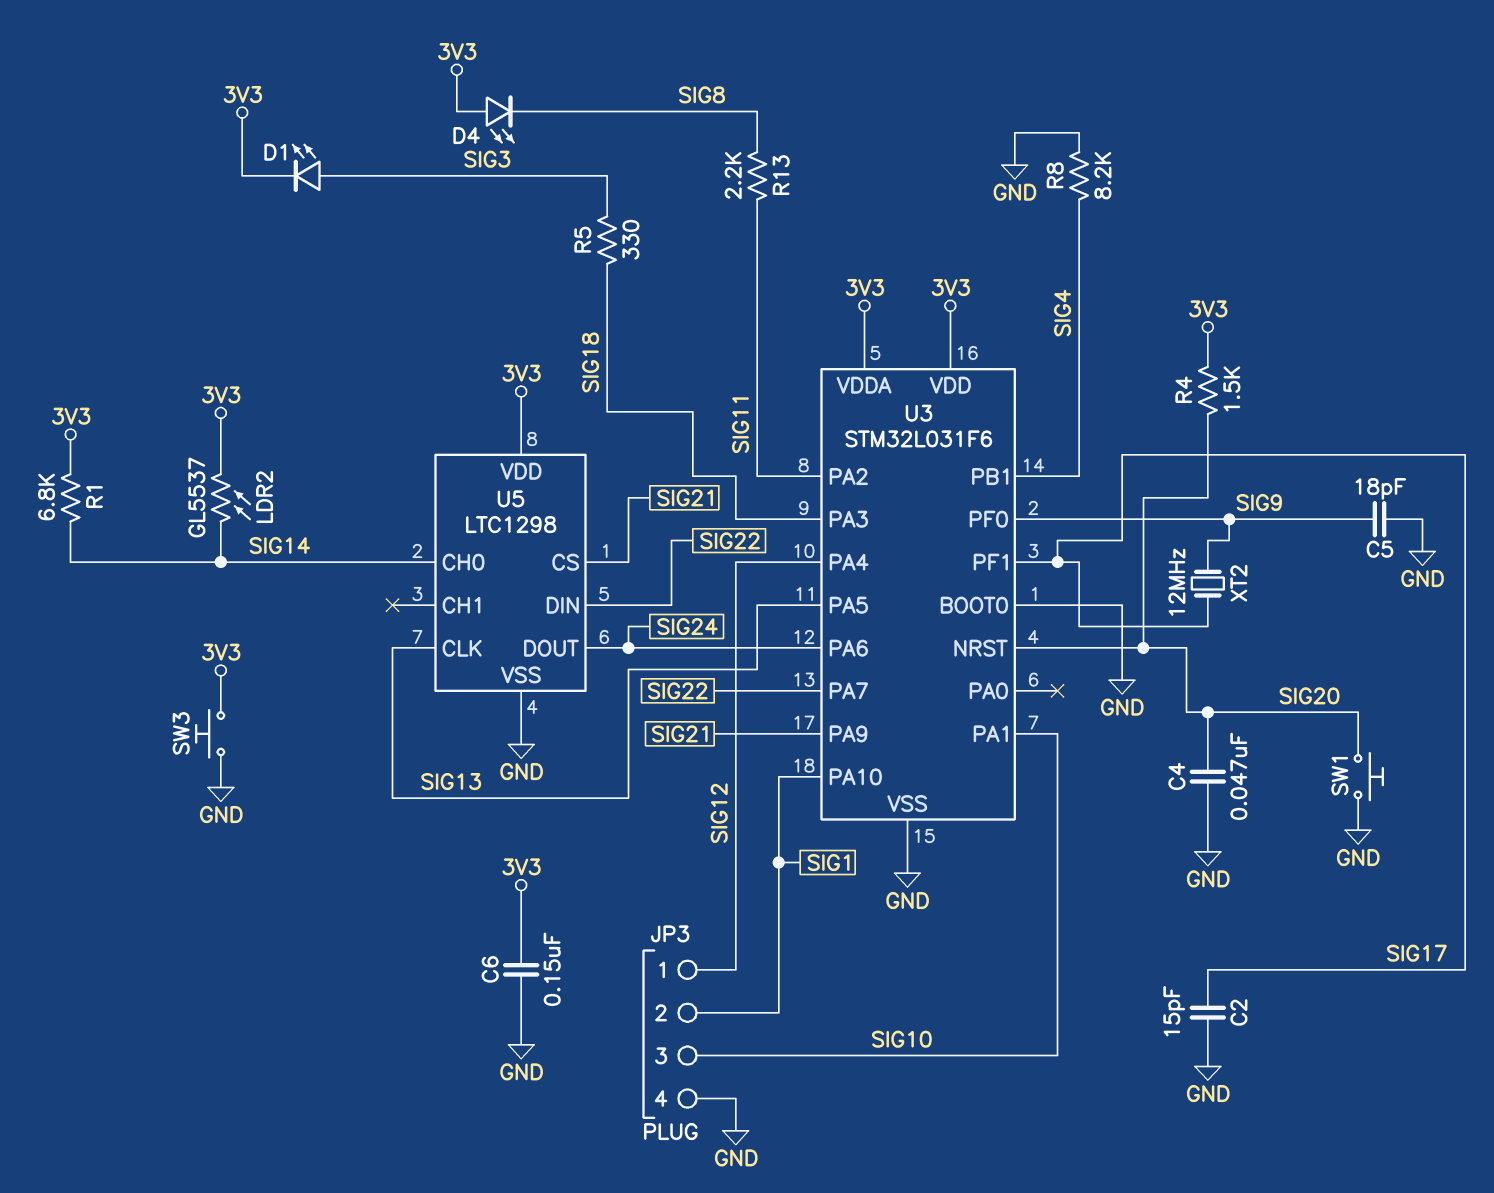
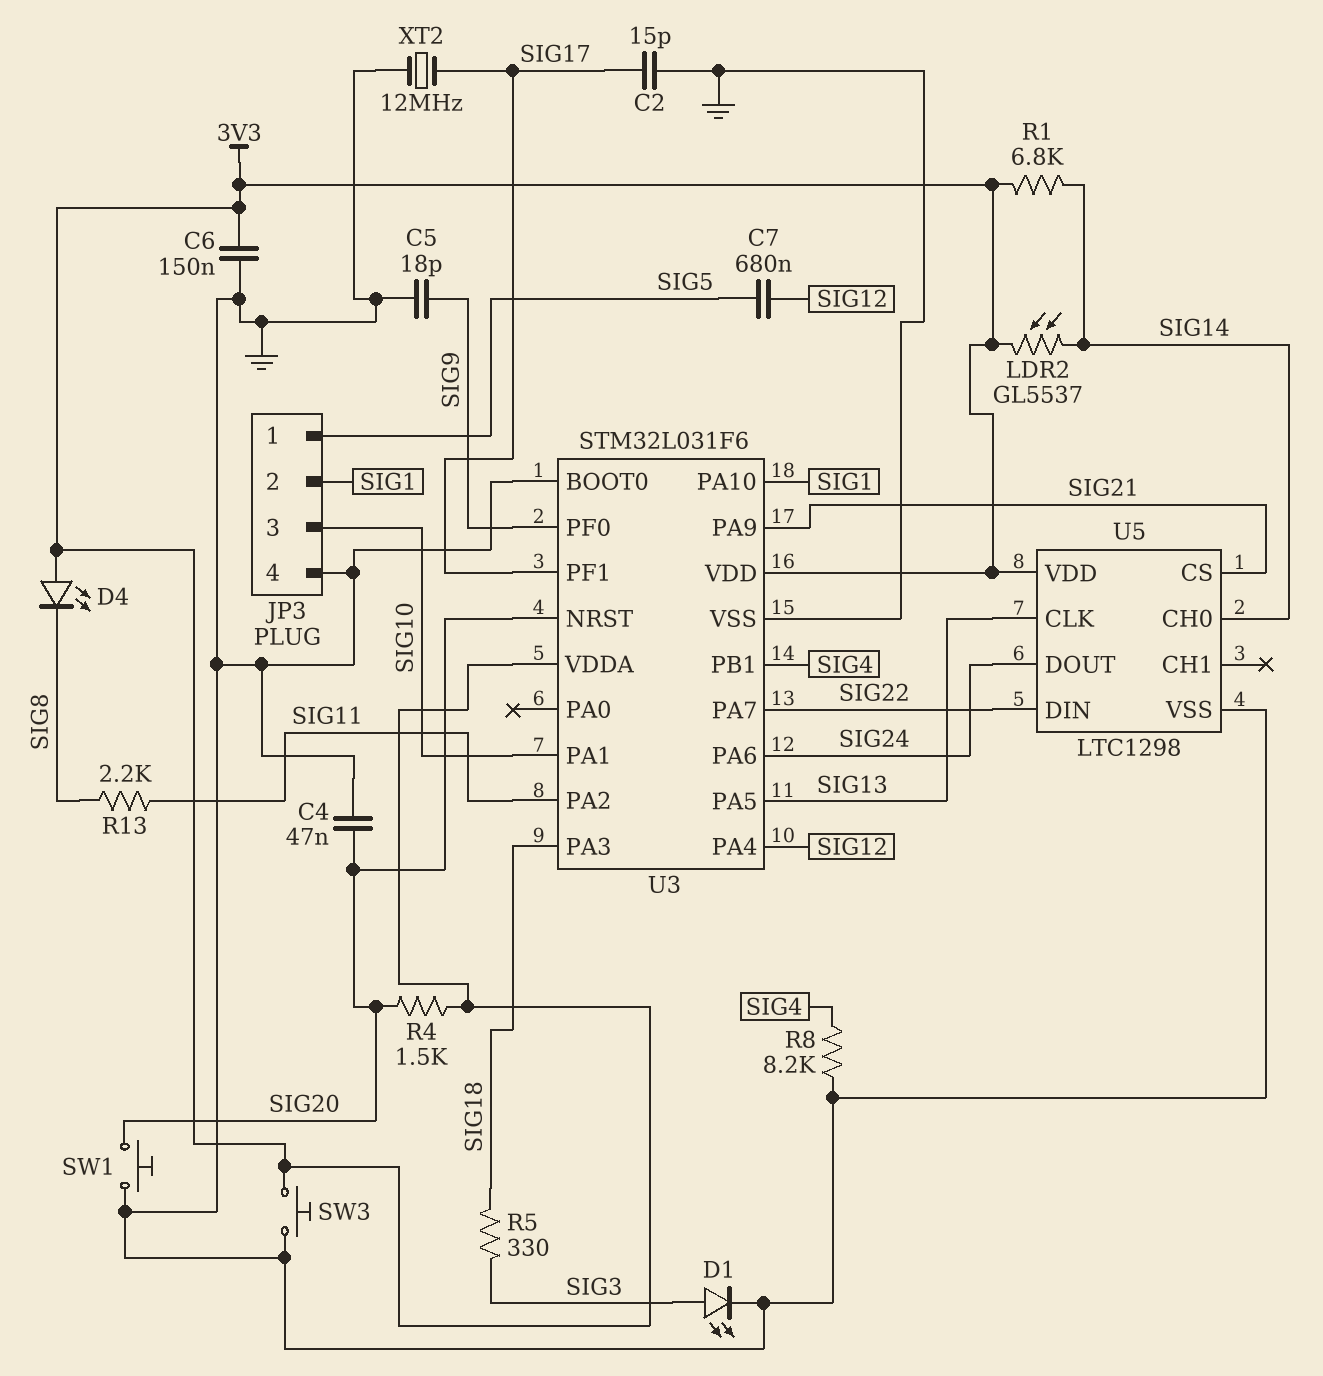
C7: none -> 680nF (SIG5, SIG12)
D1: LED (A SIG3, K 3V3) -> LED (A SIG3, K GND)
JP3 pin 1: SIG12 -> SIG5
XT2: 12MHz (SIG9, SIG17) -> 12MHz (GND, SIG17)

